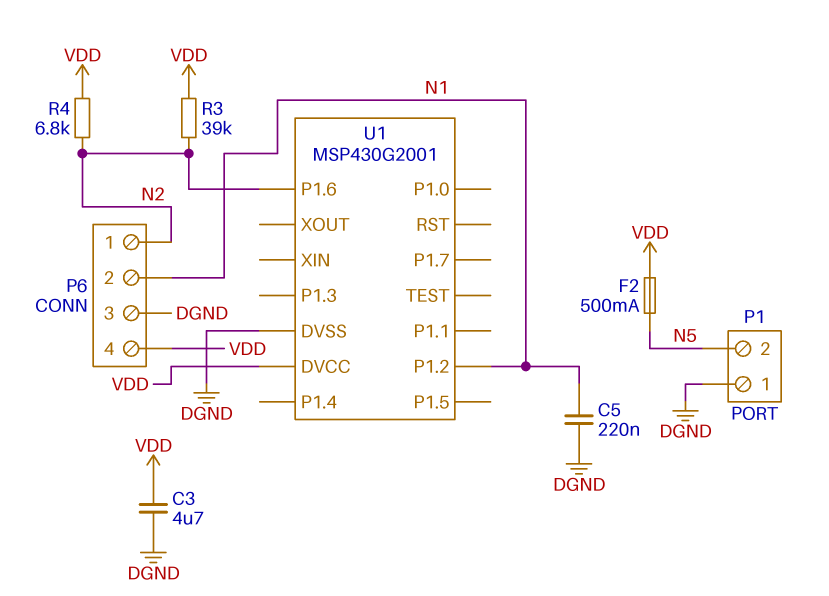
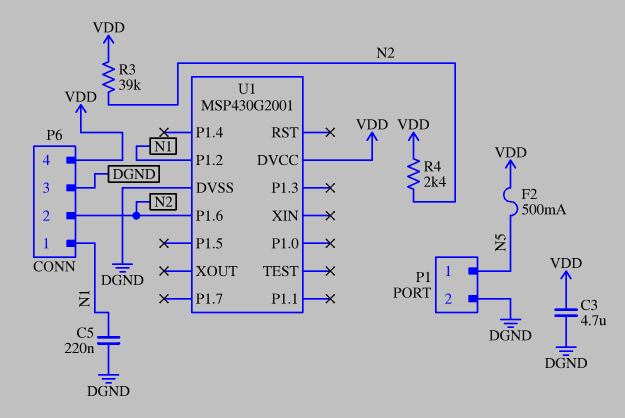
P1 pin 1: DGND -> N5
P1 pin 2: N5 -> DGND
P6 pin 1: N2 -> N1
P6 pin 2: N1 -> N2
R4: 6.8k (N2, VDD) -> 2.4k (N2, VDD)

